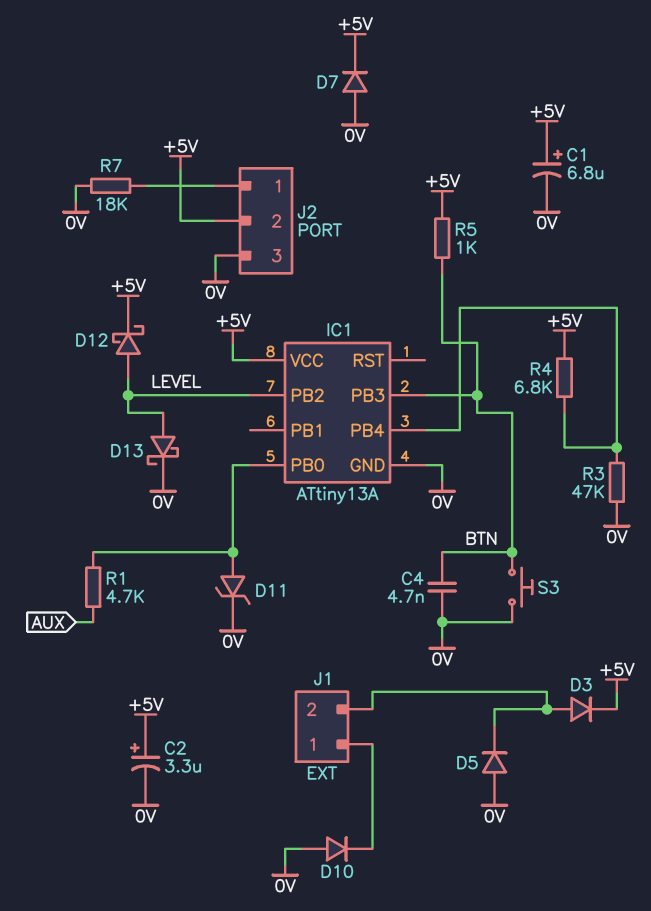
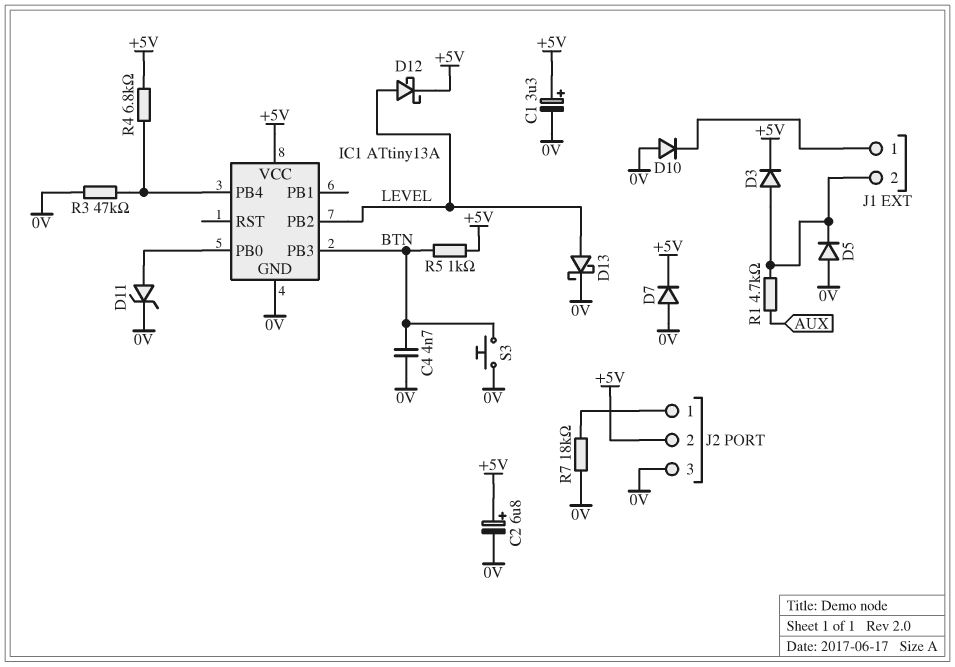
C1: 6.8uF (plus +5V, minus 0V) -> 3.3uF (plus +5V, minus 0V)
C2: 3.3uF (plus +5V, minus 0V) -> 6.8uF (plus +5V, minus 0V)
R1: 4.7k (AUX, IC1/PB0) -> 4.7k (AUX, J1/2)

